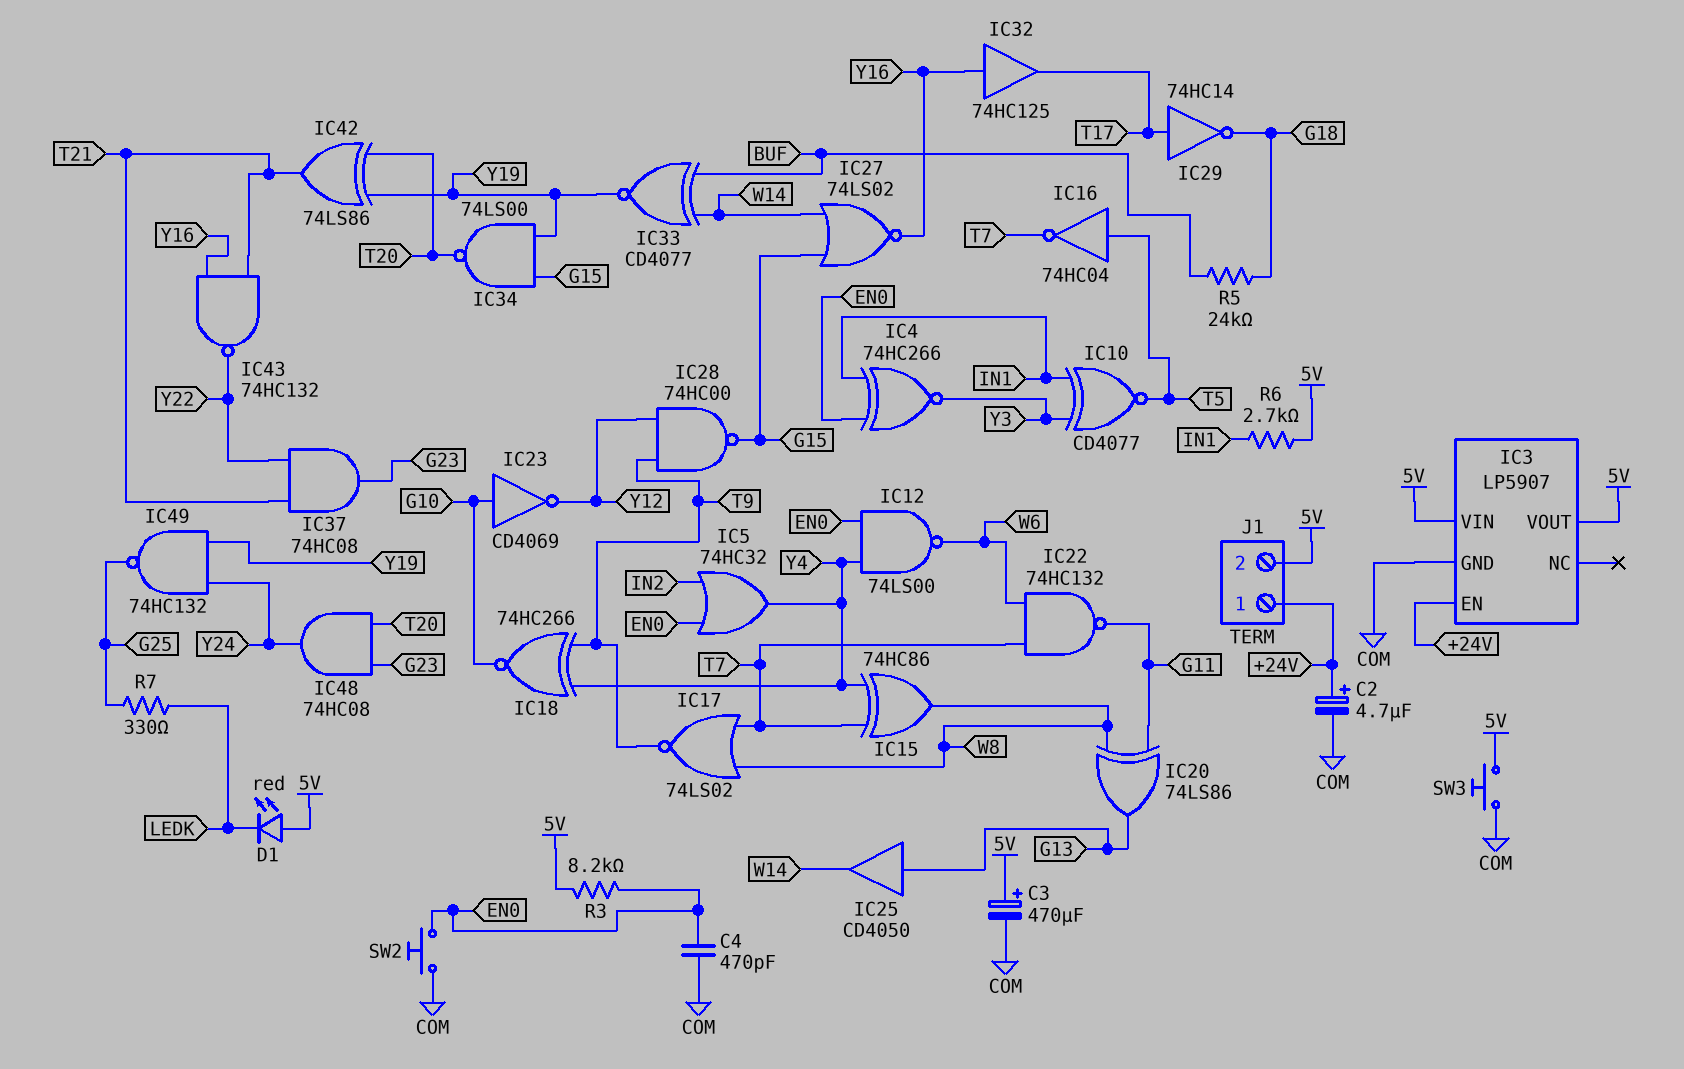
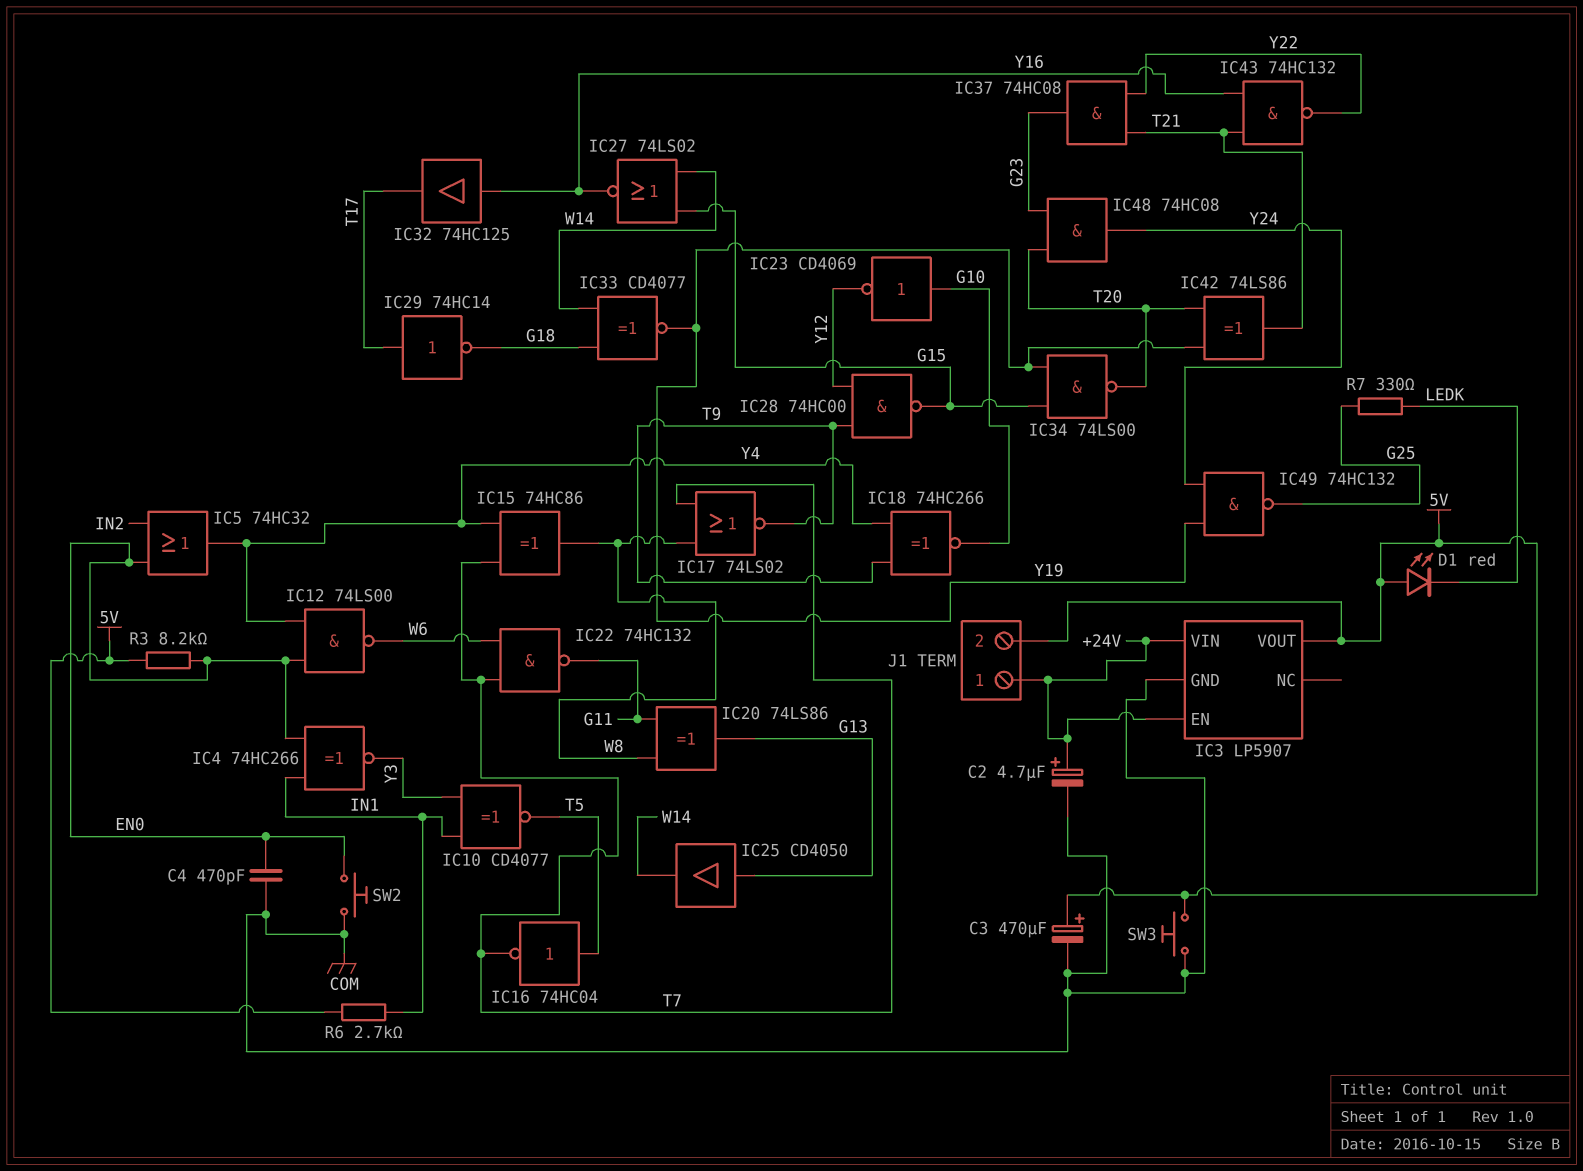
IC3 pin VIN: 5V -> +24V
IC33: XNOR CD4077 (in BUF, in W14, out Y19) -> XNOR CD4077 (in G18, in W14, out Y19)
R5: 24k (BUF, G18) -> none

